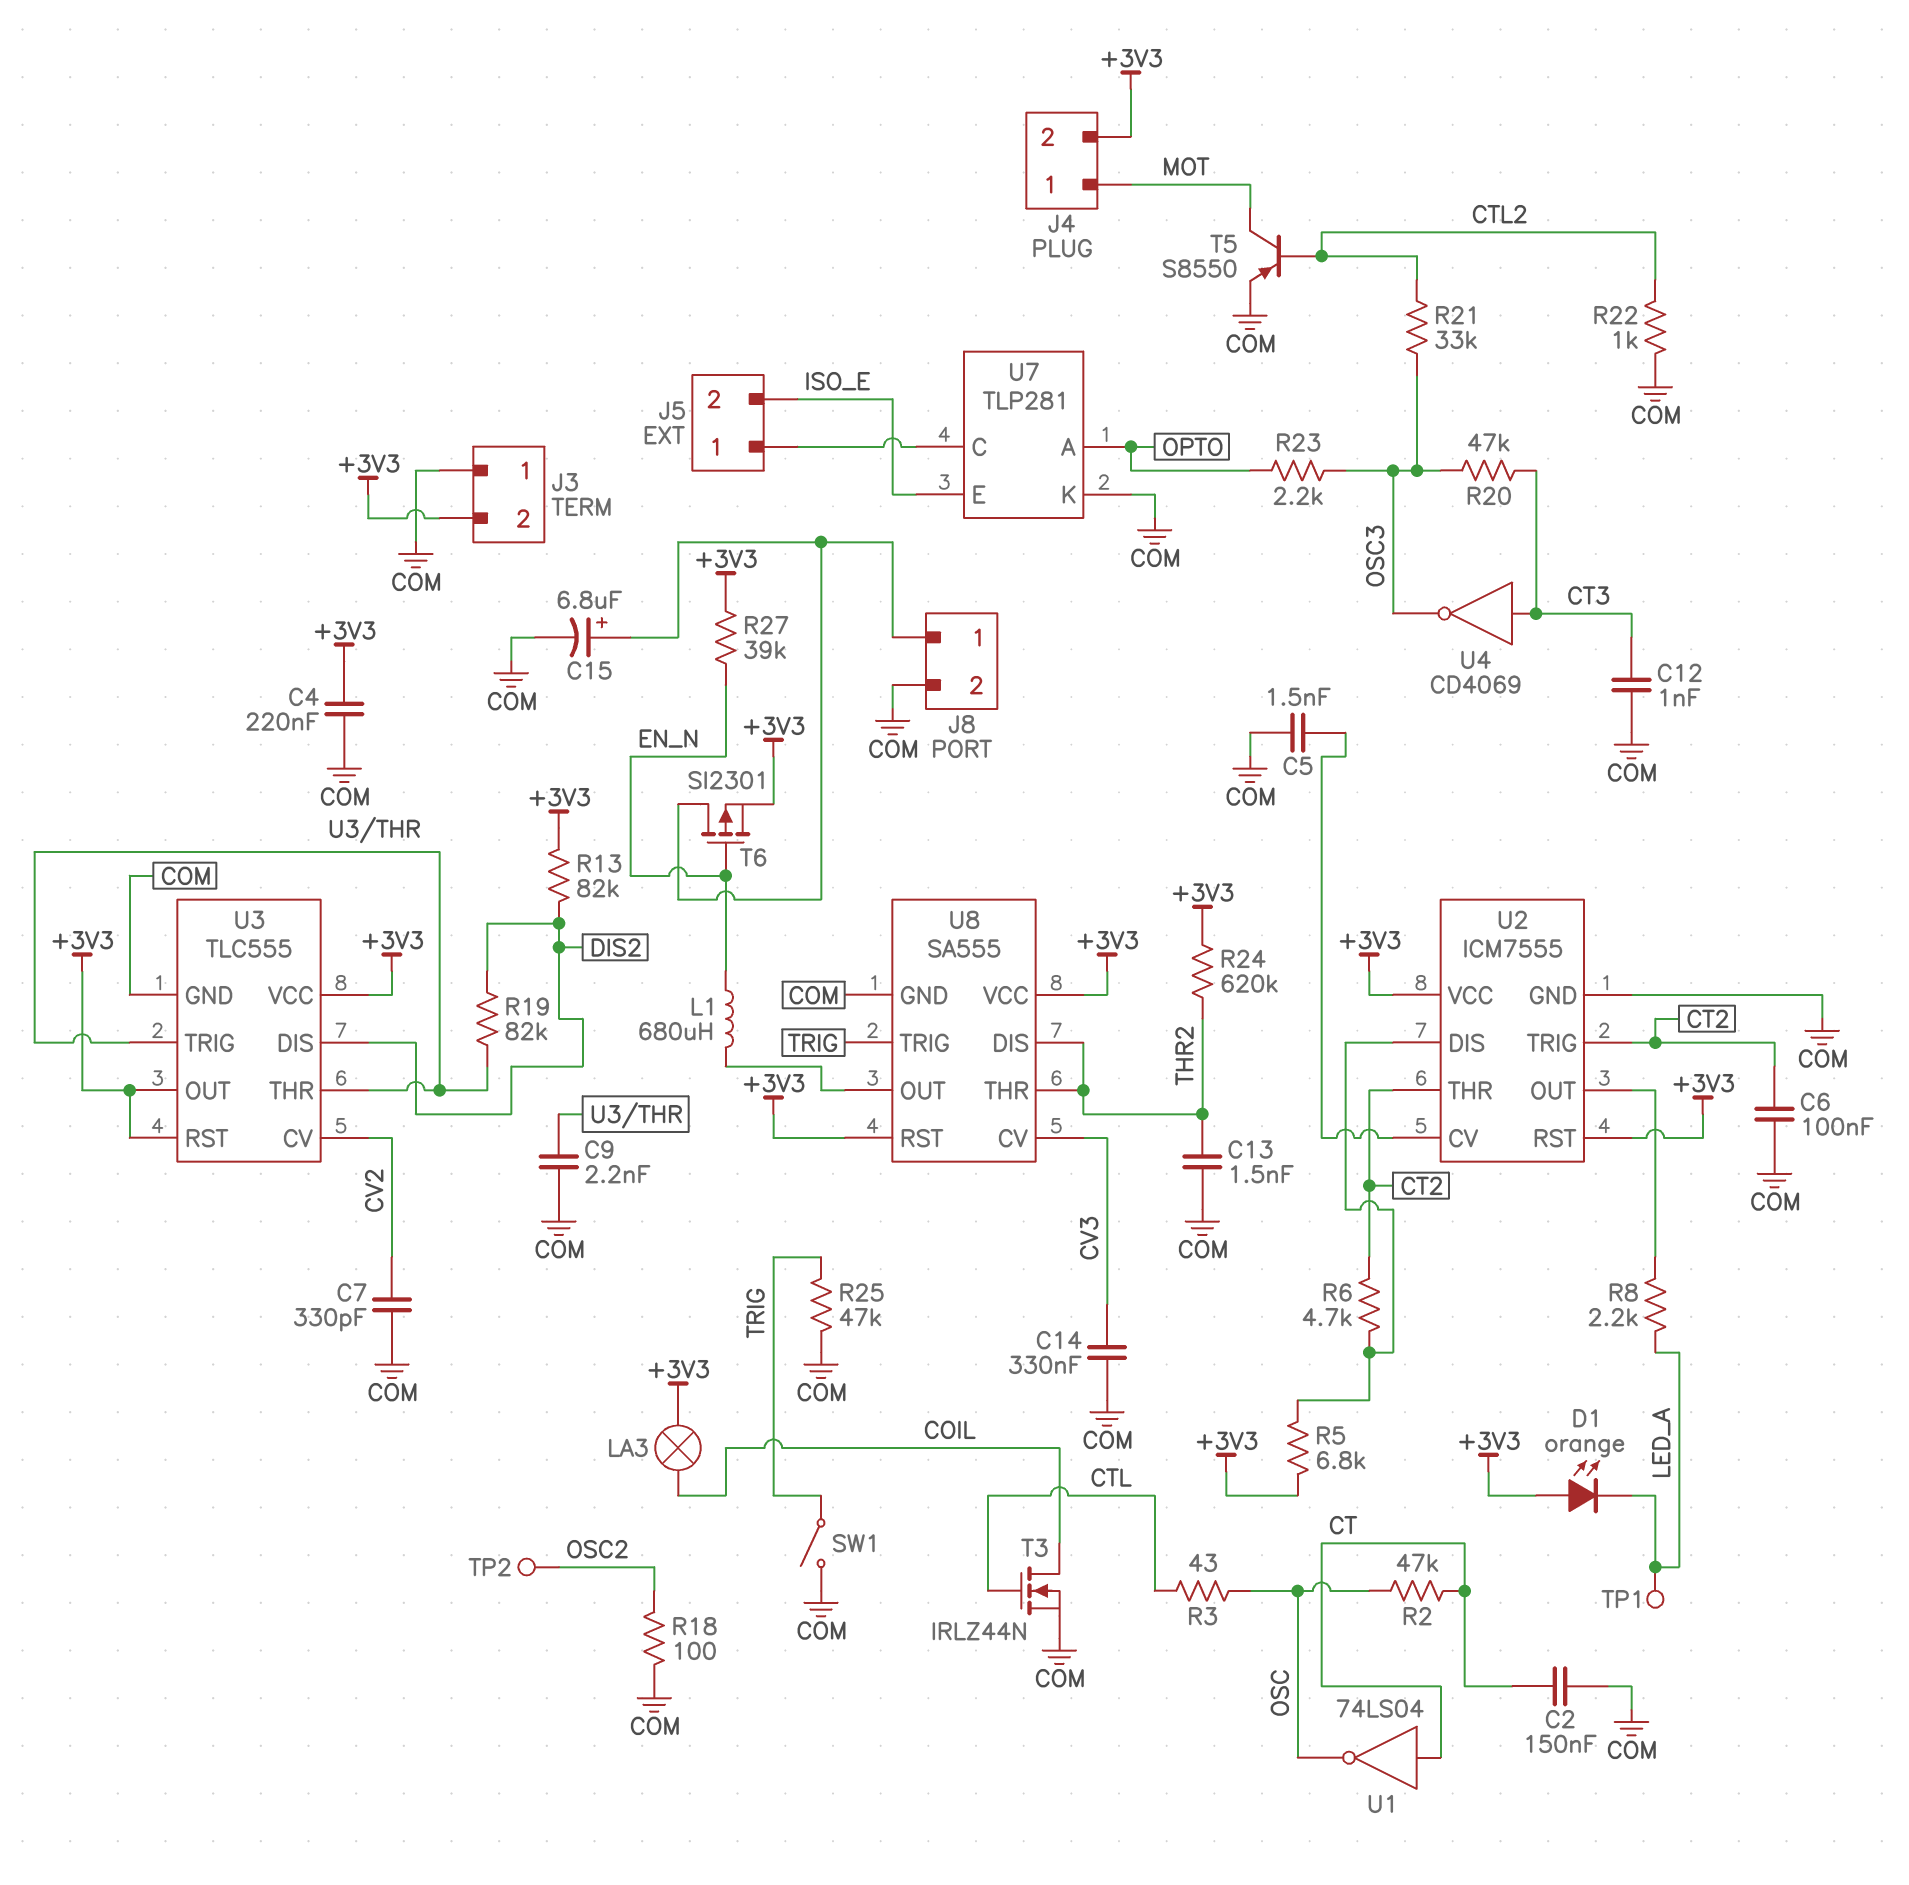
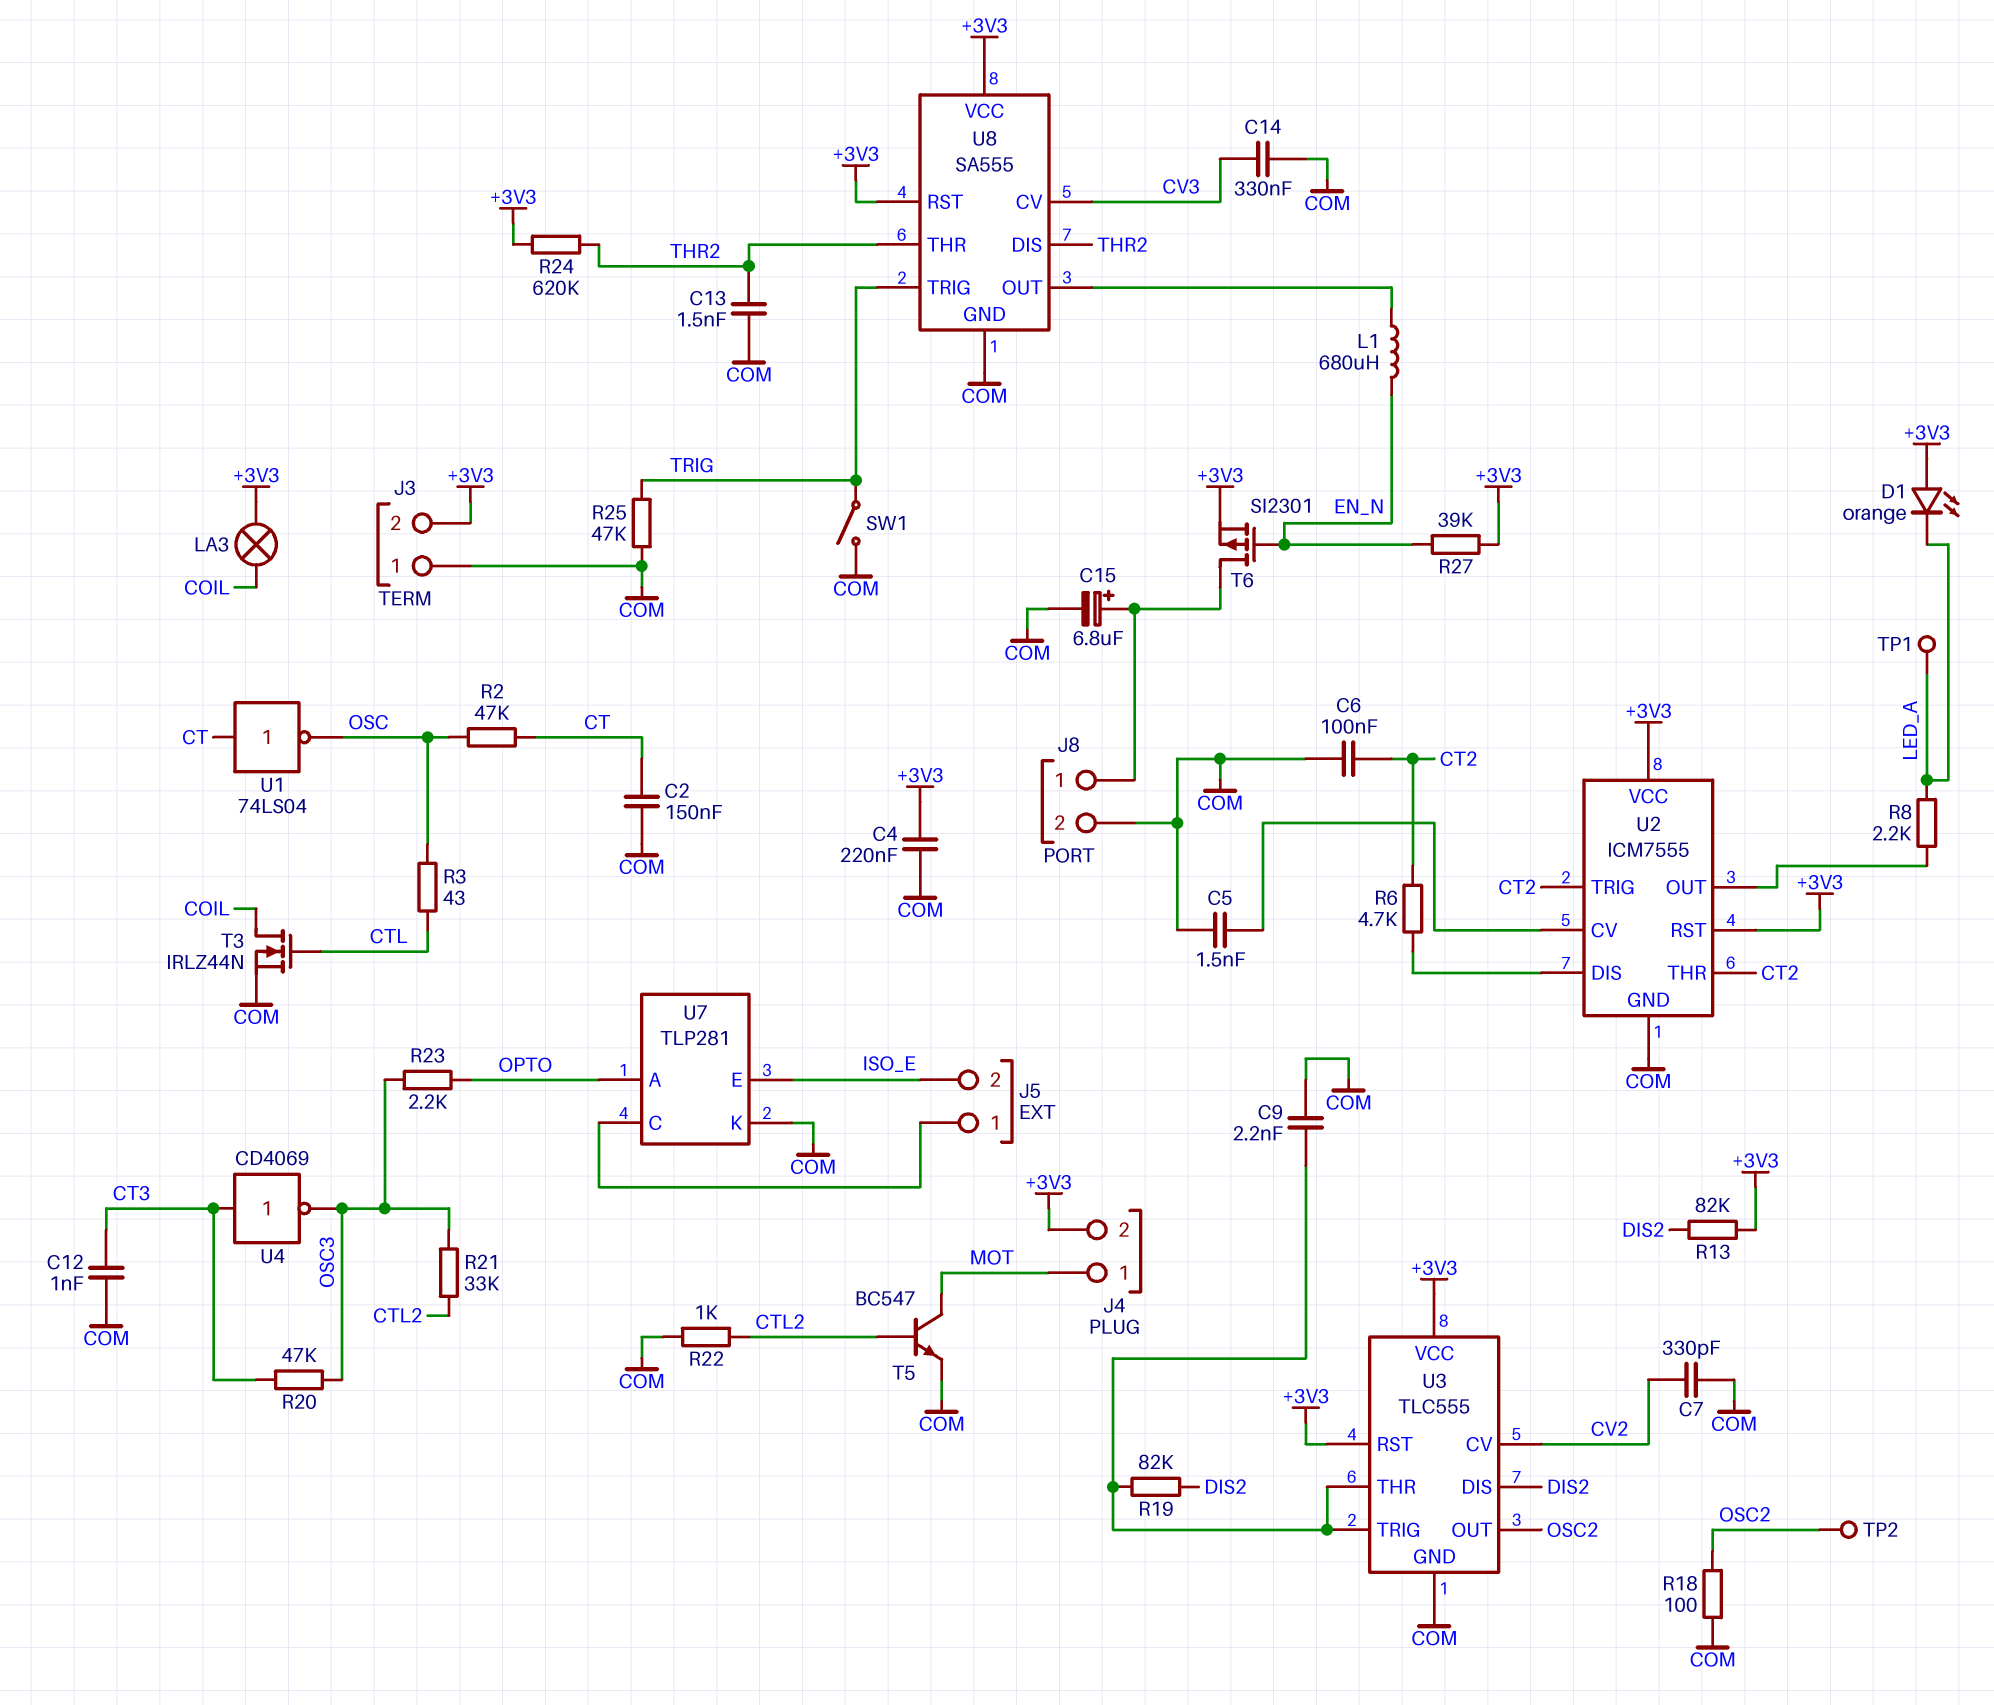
R5: 6.8k (+3V3, U2/DIS) -> none
T5: PNP S8550 (B CTL2, C MOT, E COM) -> NPN BC547 (B CTL2, C MOT, E COM)
U3 pin OUT: +3V3 -> OSC2

